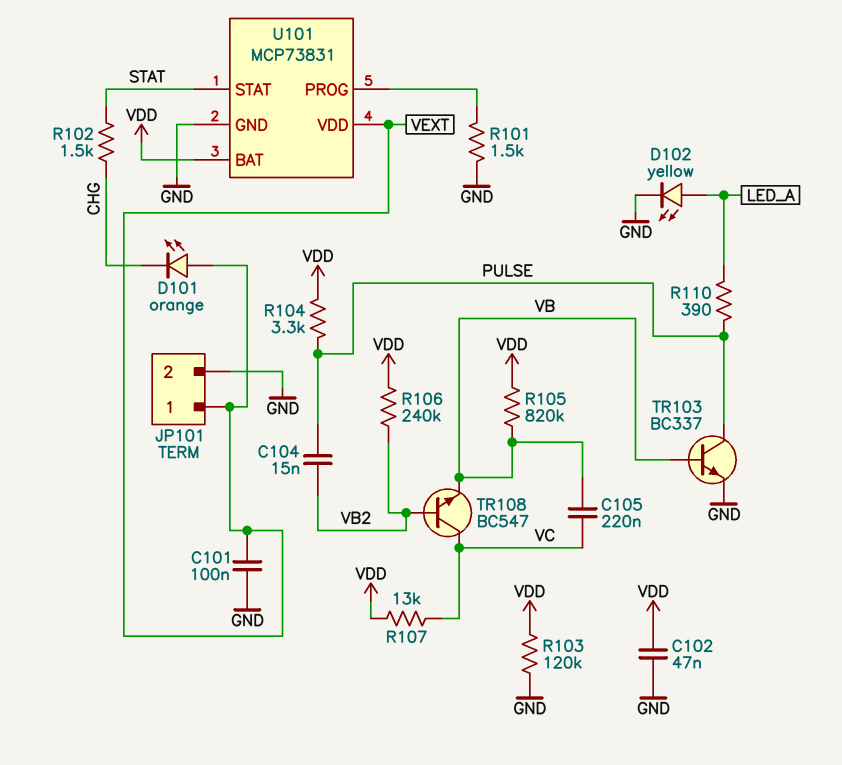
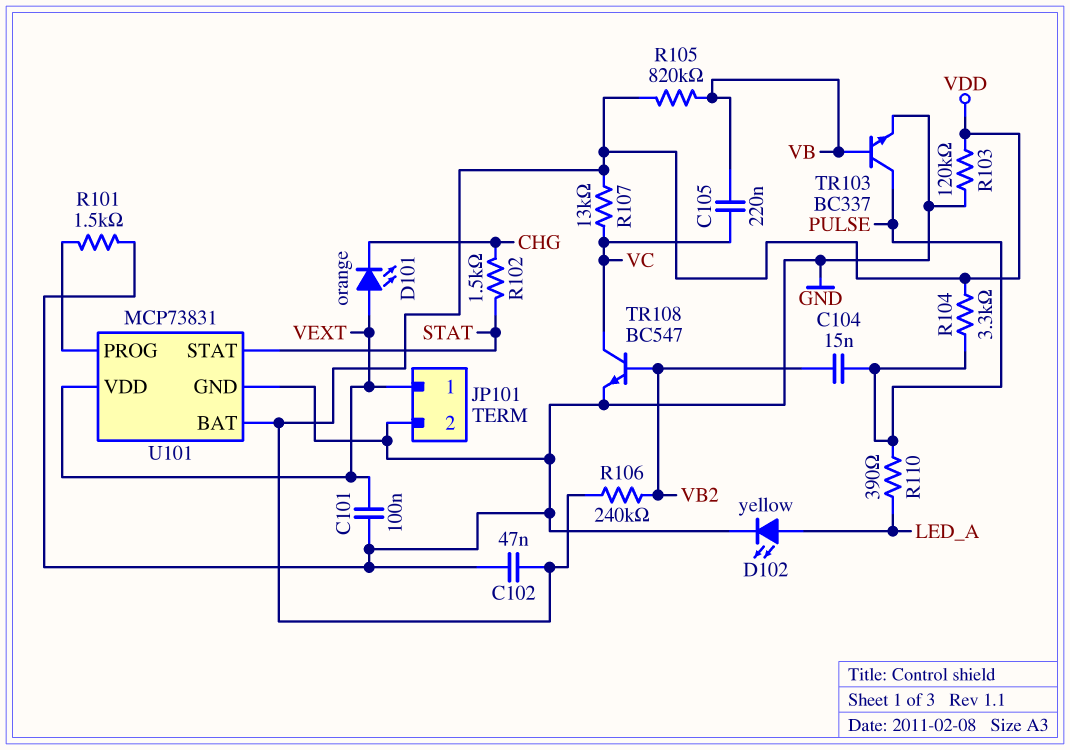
TR108: NPN BC547 (B VB2, C VC, E VB) -> NPN BC547 (B VB2, C VC, E GND)

